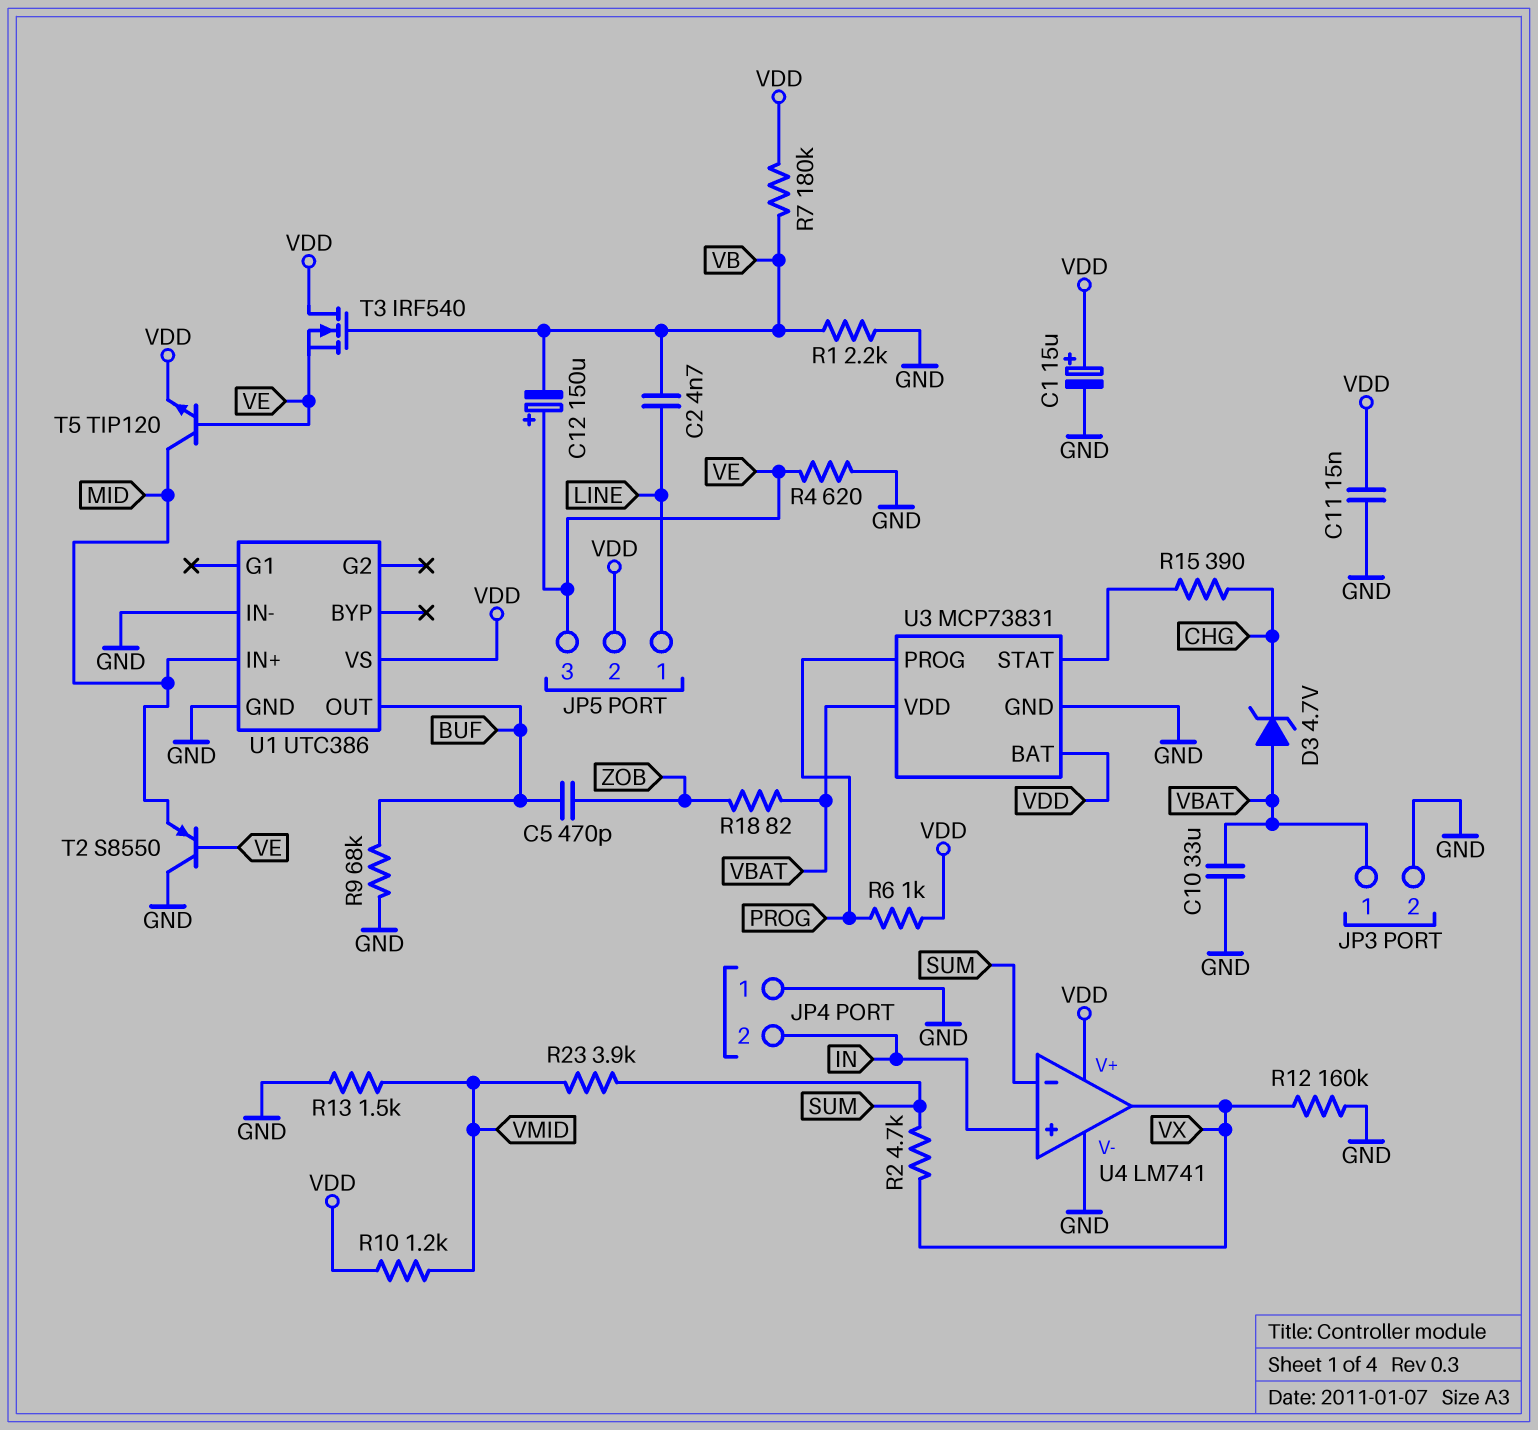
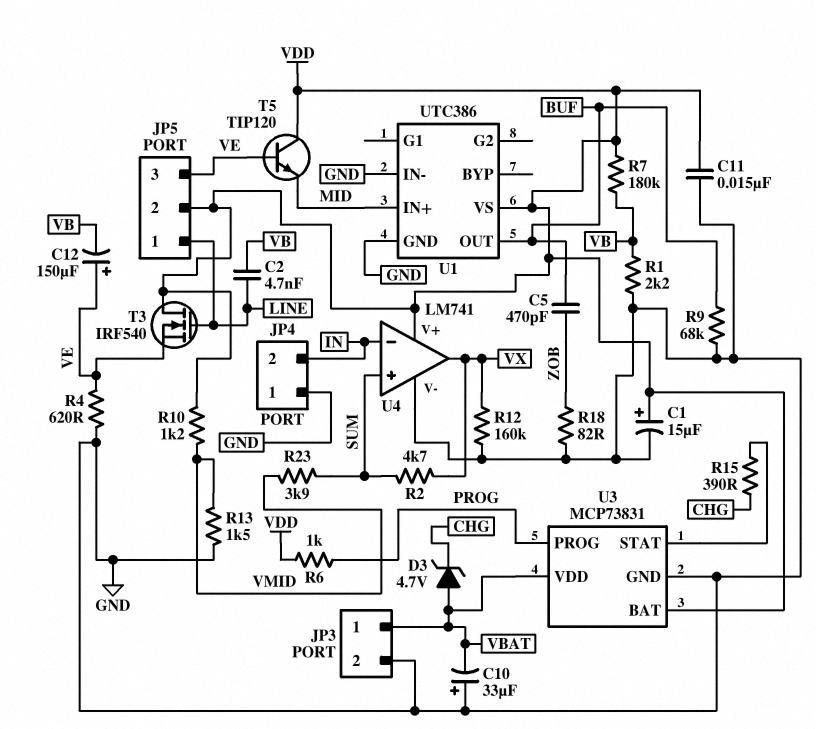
C10: 33uF (GND, VBAT) -> 33uF (plus GND, minus VBAT)
R18: 82 (VBAT, ZOB) -> 82 (GND, ZOB)
T2: PNP S8550 (B VE, C GND, E MID) -> none
T3: NMOS IRF540 (G VB, D VDD, S VE) -> NMOS IRF540 (G LINE, D VDD, S VE)
T5: NPN TIP120 (B VE, C MID, E VDD) -> NPN TIP120 (B VE, C VDD, E MID)
U4 pin in+: IN -> SUM
U4 pin in-: SUM -> IN

